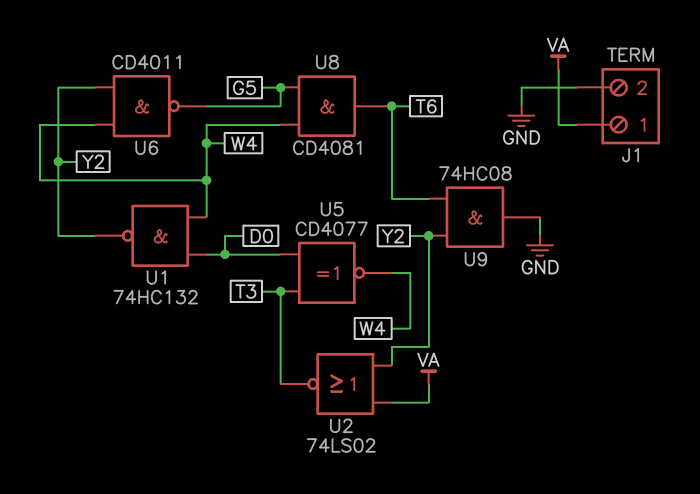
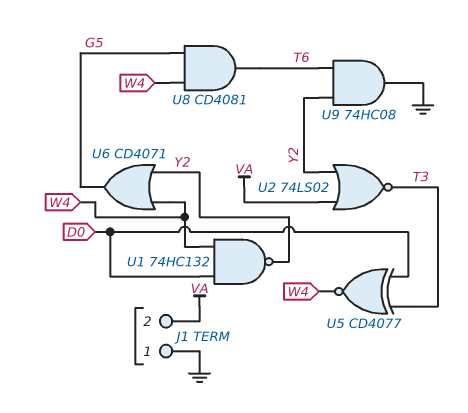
J1 pin 1: VA -> GND
J1 pin 2: GND -> VA
U6: NAND CD4011 (in W4, in Y2, out G5) -> OR CD4071 (in W4, in Y2, out G5)

